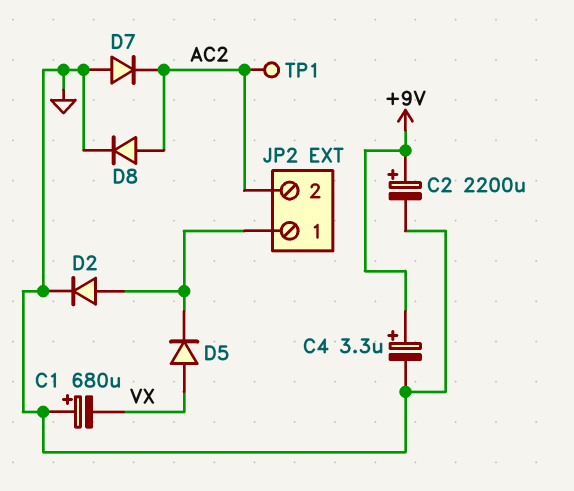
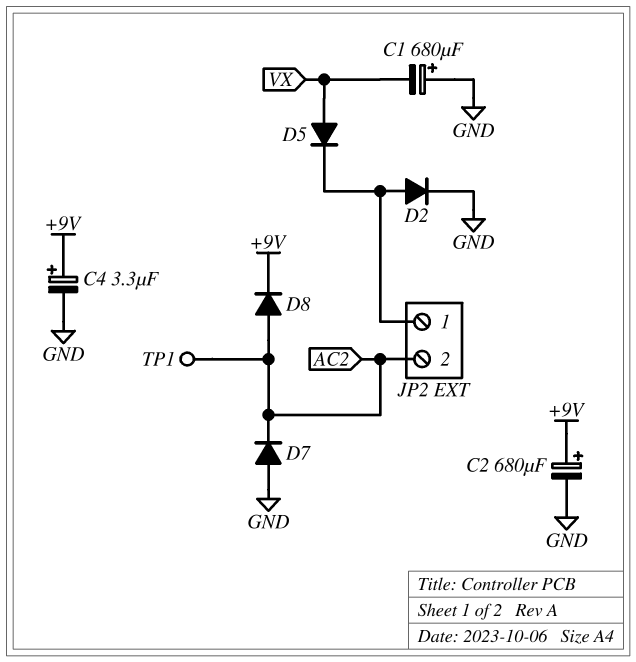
C2: 2200uF (plus +9V, minus GND) -> 680uF (plus +9V, minus GND)
D8: diode (A AC2, K GND) -> diode (A AC2, K +9V)

